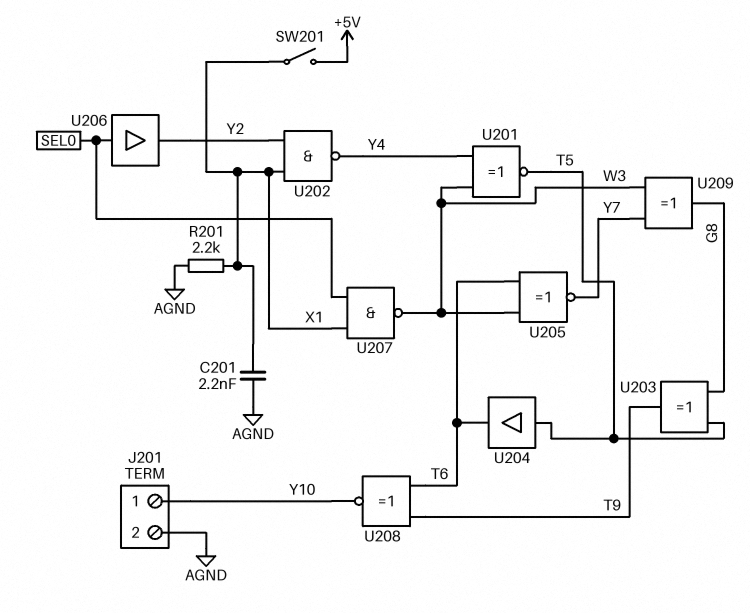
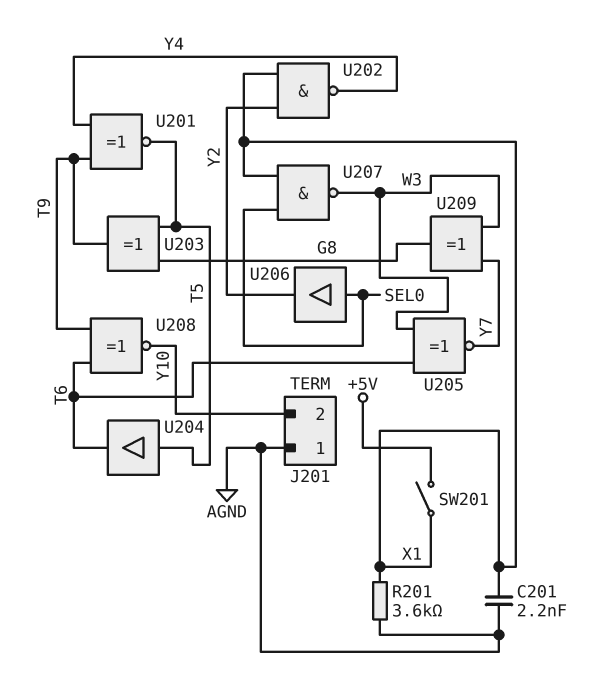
J201 pin 1: Y10 -> AGND
J201 pin 2: AGND -> Y10
R201: 2.2k (AGND, X1) -> 3.6k (AGND, X1)
U201: XNOR (in W3, in Y4, out T5) -> XNOR (in T9, in Y4, out T5)

